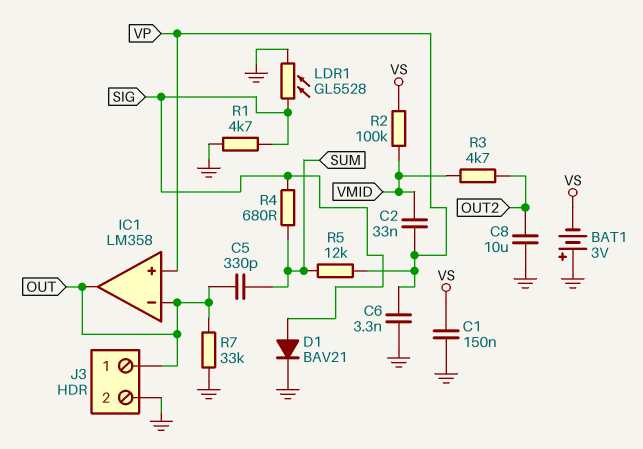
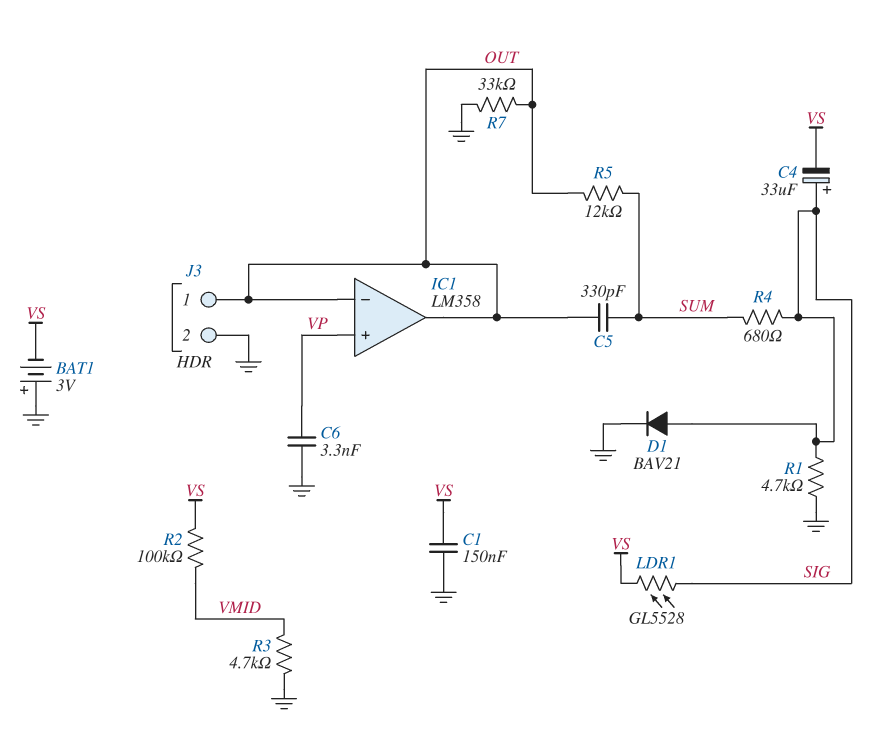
C2: 33nF (VMID, VP) -> none
C4: none -> 33uF (plus SIG, minus VS)
C8: 10uF (GND, OUT2) -> none
LDR1: GL5528 (GND, SIG) -> GL5528 (SIG, VS)
R3: 4.7k (OUT2, VMID) -> 4.7k (GND, VMID)
R5: 12k (SUM, VP) -> 12k (OUT, SUM)

